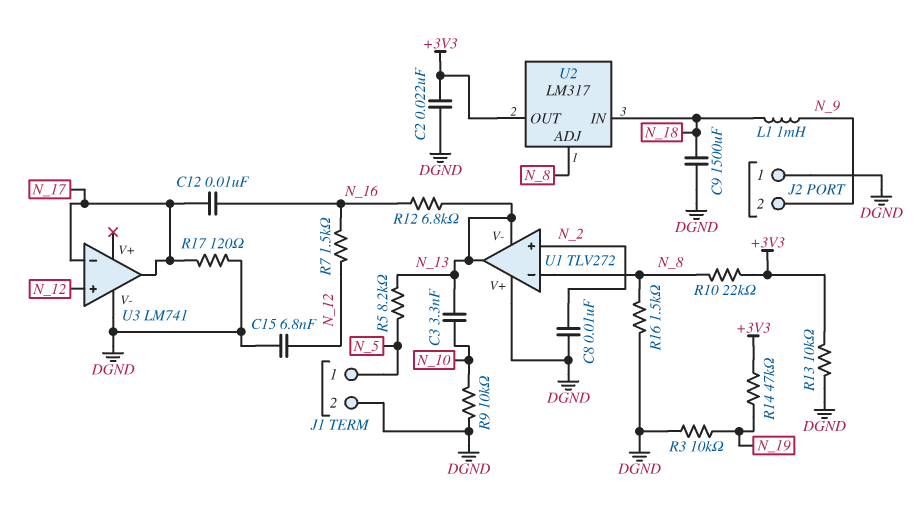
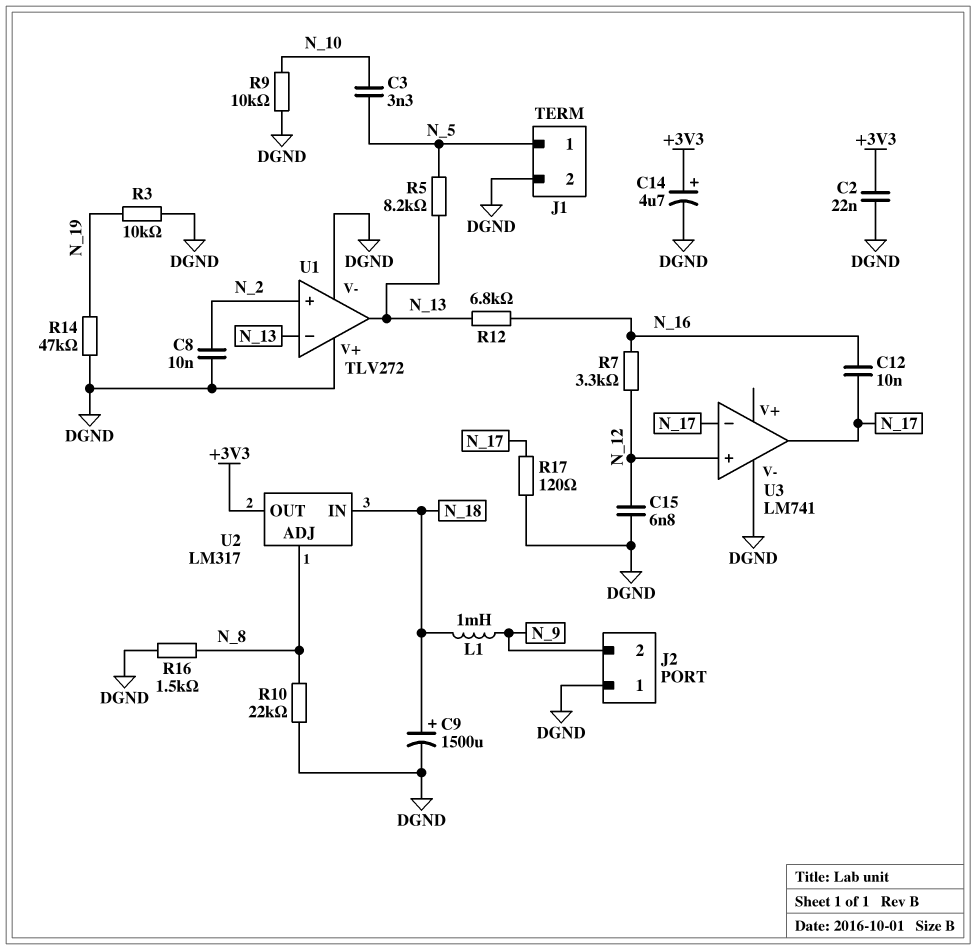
C3: 3.3nF (N_10, N_13) -> 3.3nF (N_5, N_10)
C9: 1500uF (DGND, N_18) -> 1500uF (plus N_18, minus DGND)
C14: none -> 4.7uF (plus +3V3, minus DGND)
R7: 1.5k (N_12, N_16) -> 3.3k (N_12, N_16)
R10: 22k (+3V3, N_8) -> 22k (DGND, N_8)
R13: 10k (+3V3, DGND) -> none
R14: 47k (+3V3, N_19) -> 47k (DGND, N_19)
U1 pin V-: N_13 -> DGND
U1 pin in-: N_8 -> N_13

